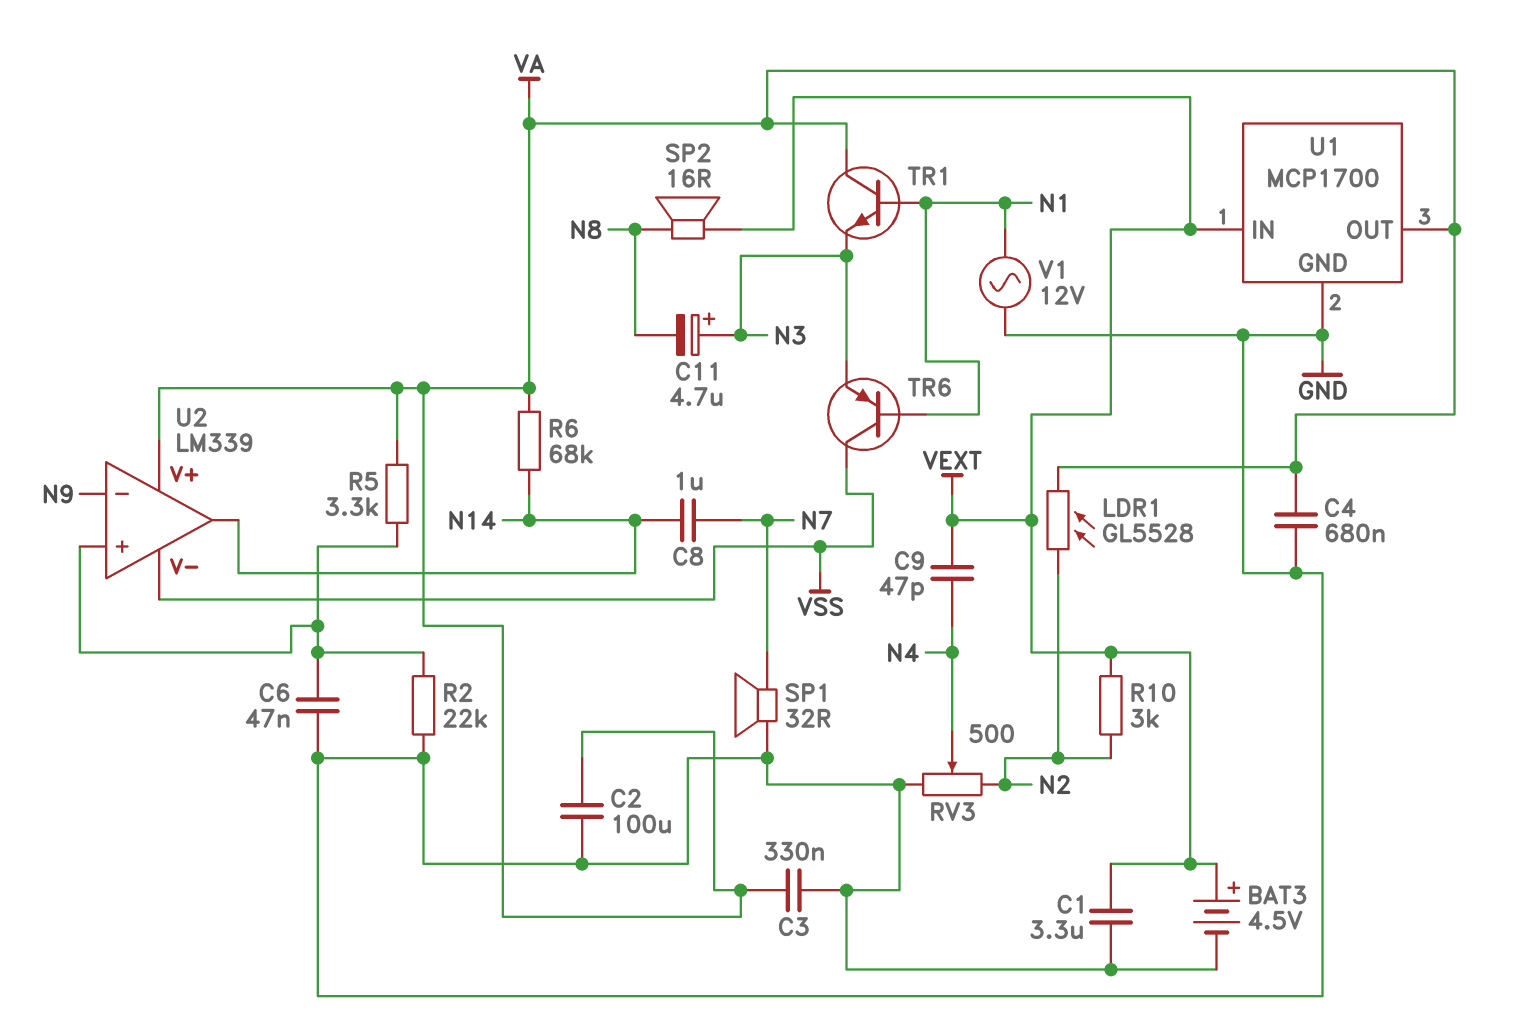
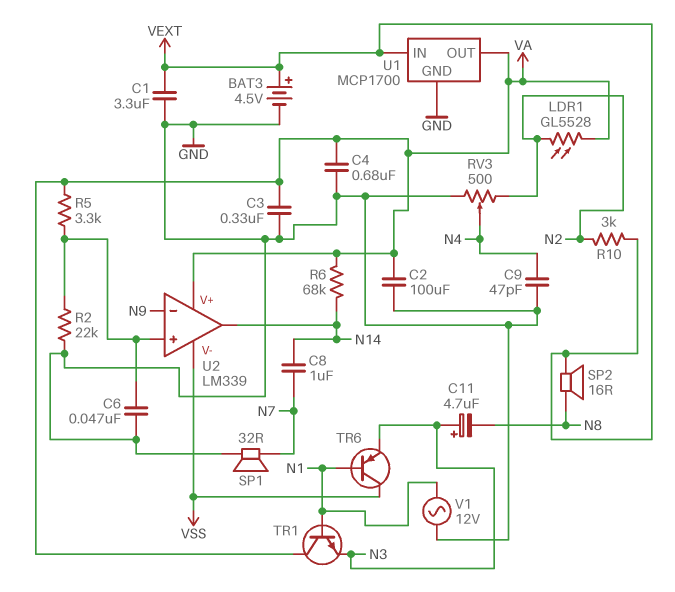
C9: 47pF (N4, VEXT) -> 47pF (GND, N4)

